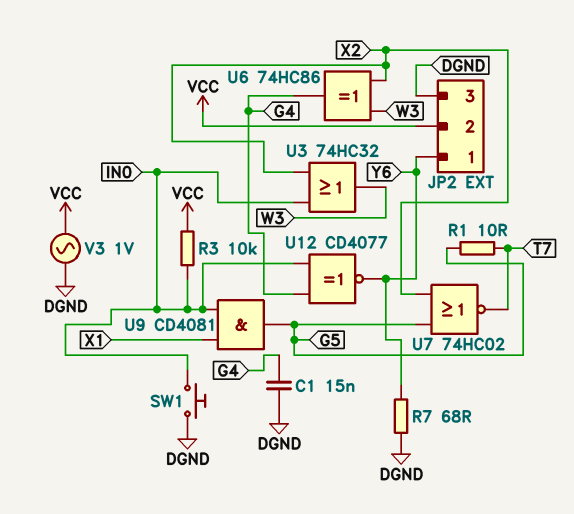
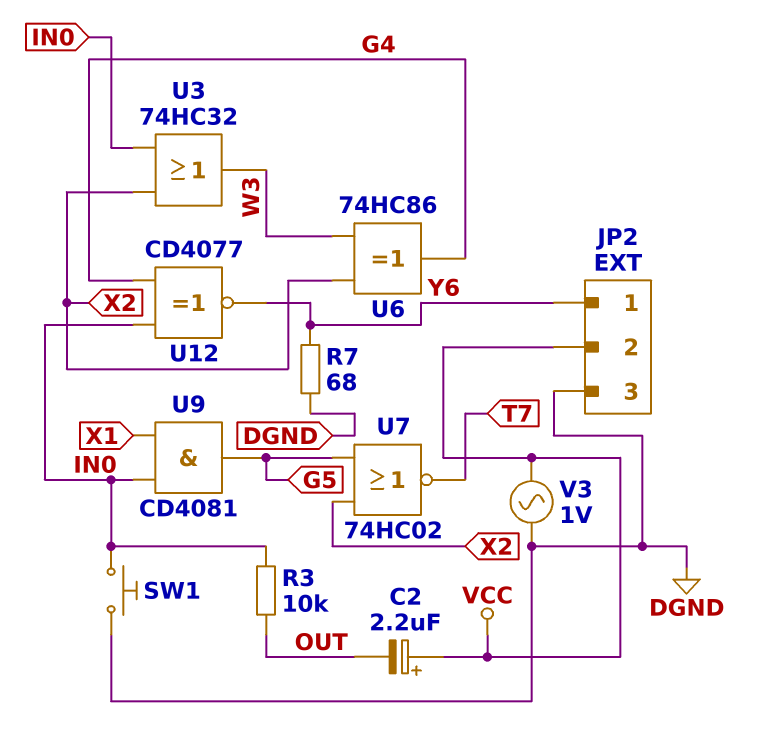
C1: 15nF (DGND, G4) -> none
C2: none -> 2.2uF (plus VCC, minus OUT)
R1: 10 (G5, T7) -> none
R3: 10k (IN0, VCC) -> 10k (IN0, OUT)

